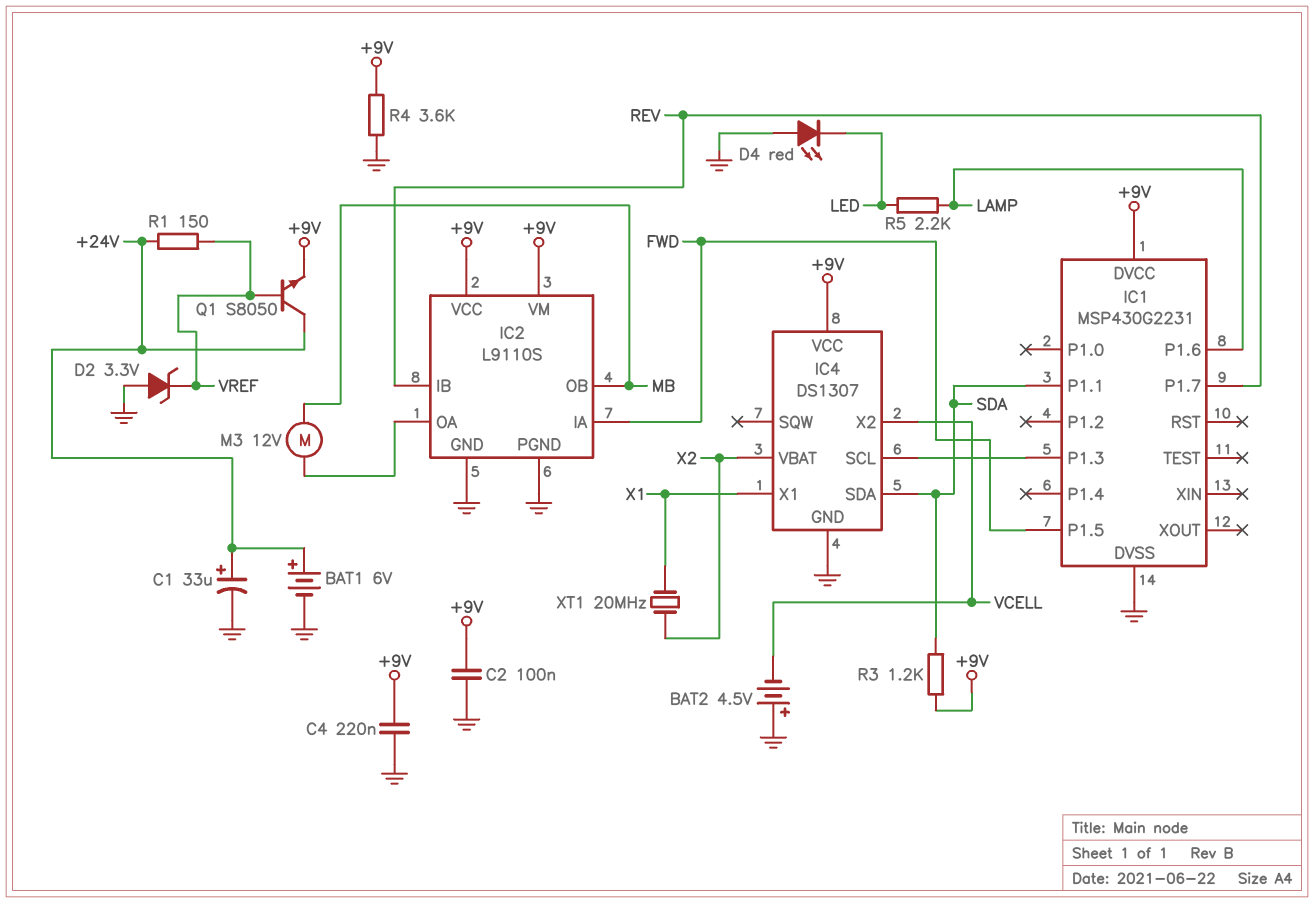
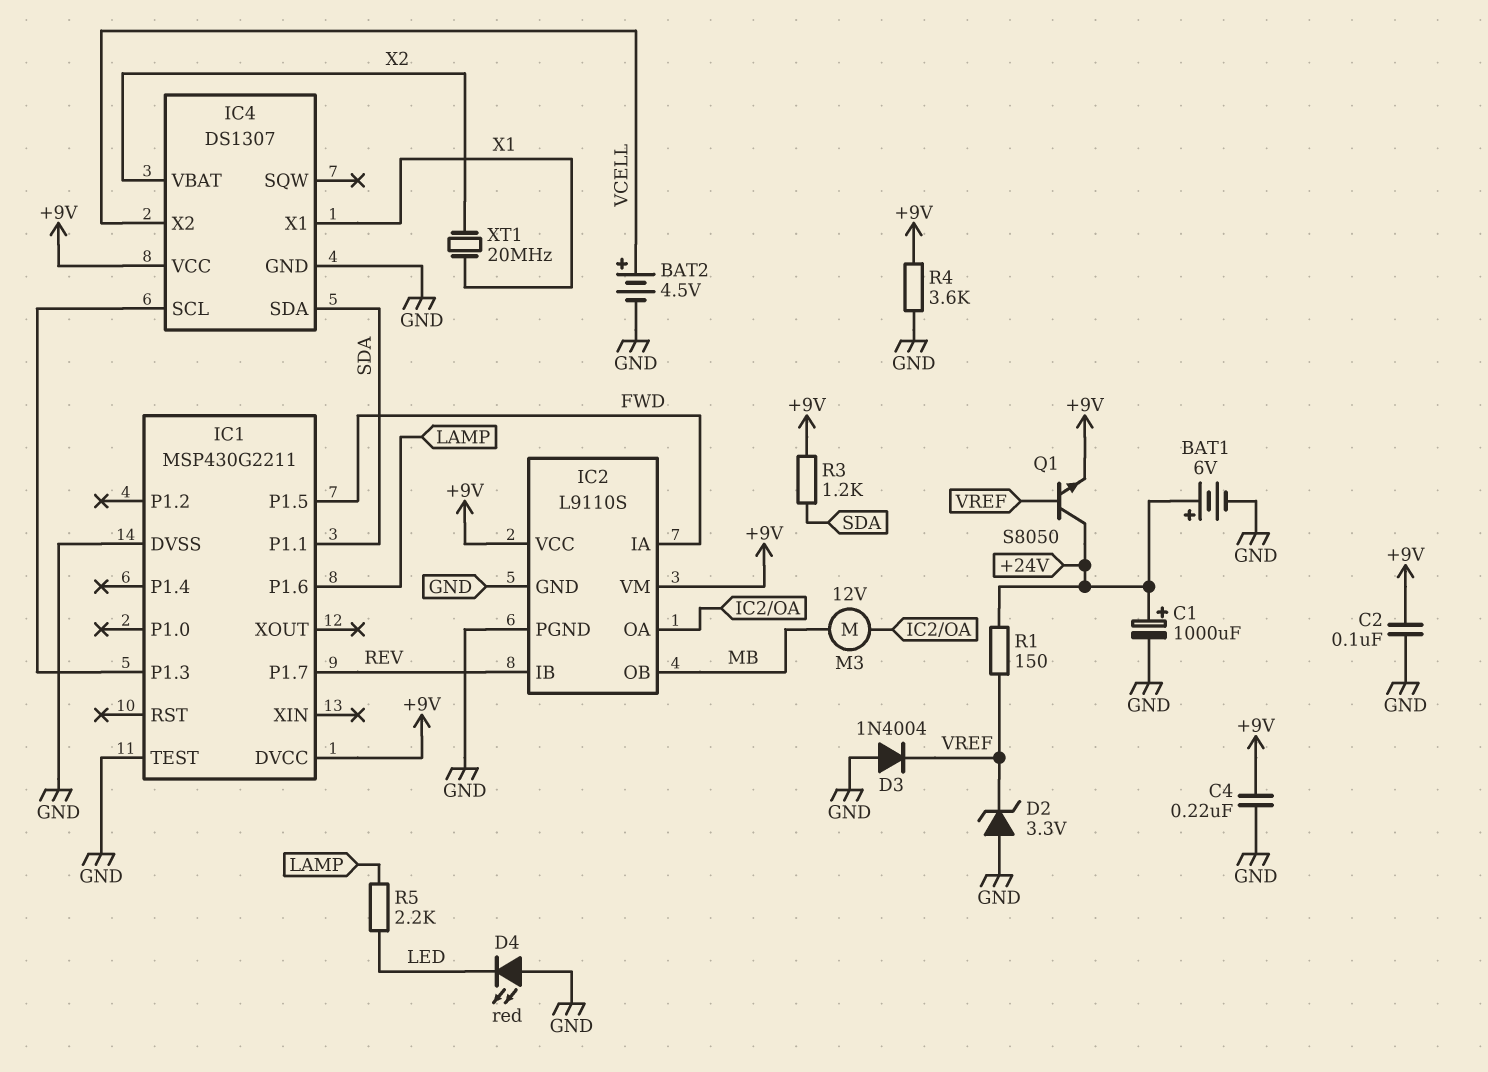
BAT2: 4.5V (plus GND, minus VCELL) -> 4.5V (plus VCELL, minus GND)
C1: 33uF (plus +24V, minus GND) -> 1000uF (plus +24V, minus GND)
D3: none -> diode 1N4004 (A GND, K VREF)
IC1: MSP430G2231 -> MSP430G2211
IC1 pin TEST: none -> GND

